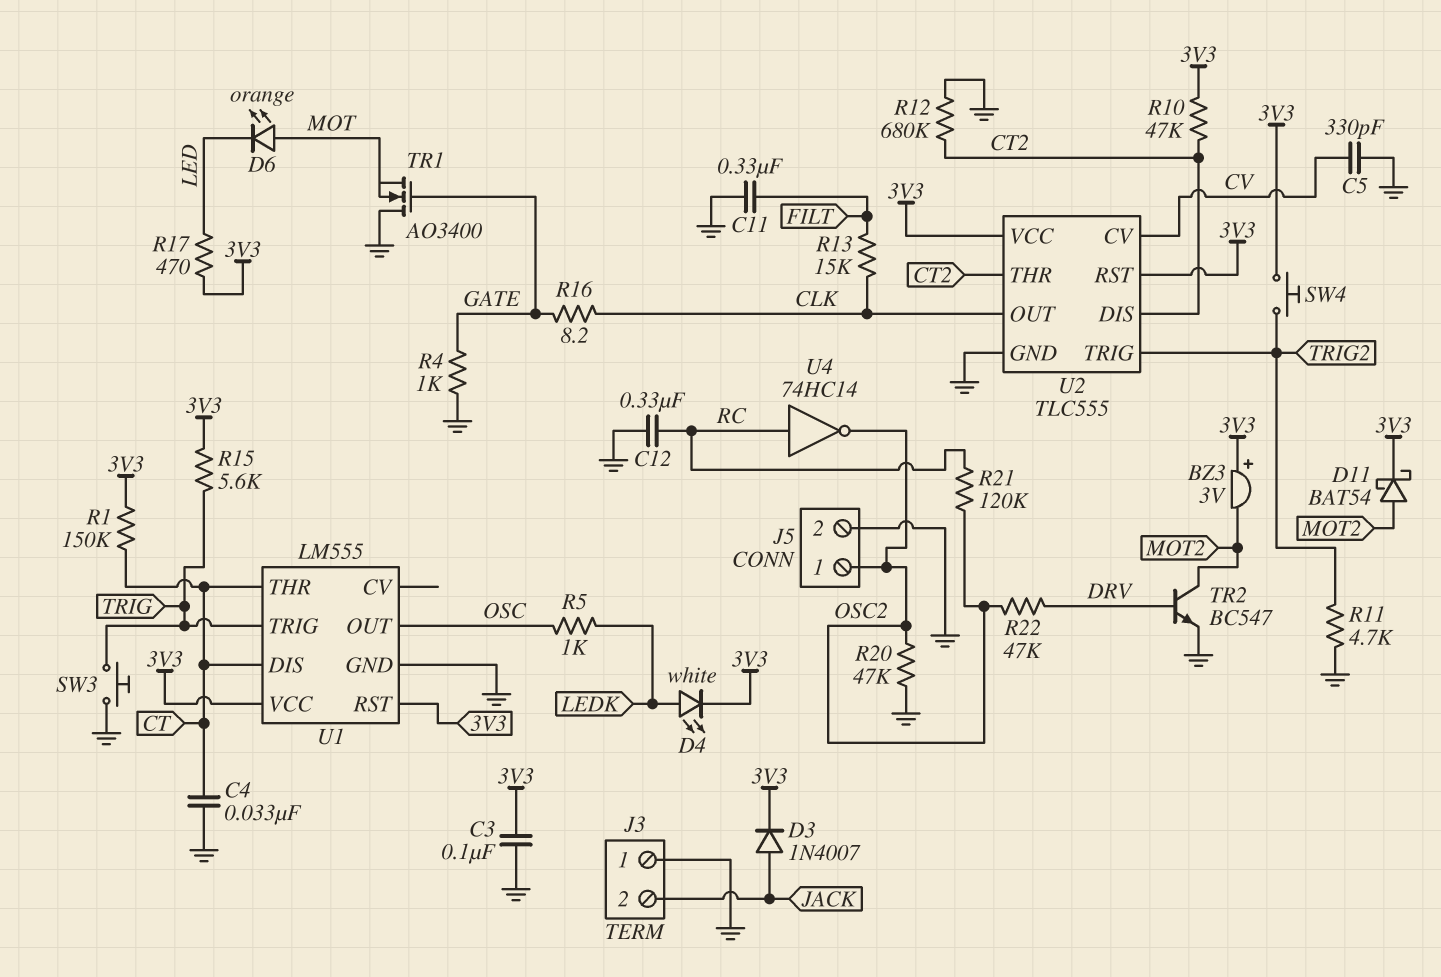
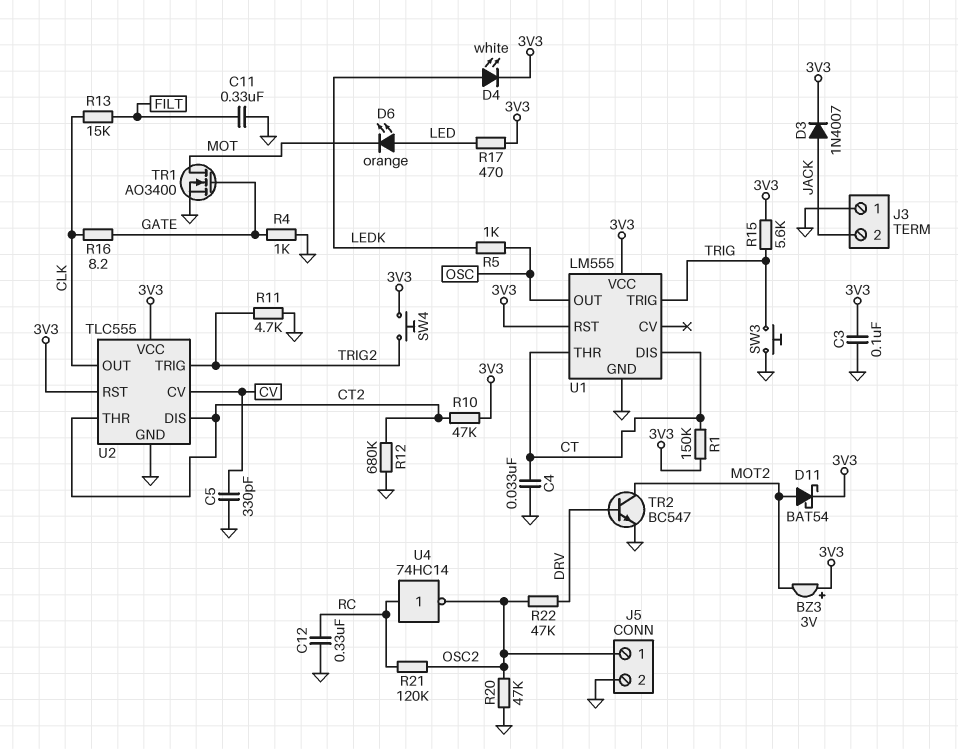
D6: LED orange (A MOT, K LED) -> LED orange (A LED, K MOT)
TR1: NMOS AO3400 (G GATE, D GND, S MOT) -> NMOS AO3400 (G GATE, D MOT, S GND)

